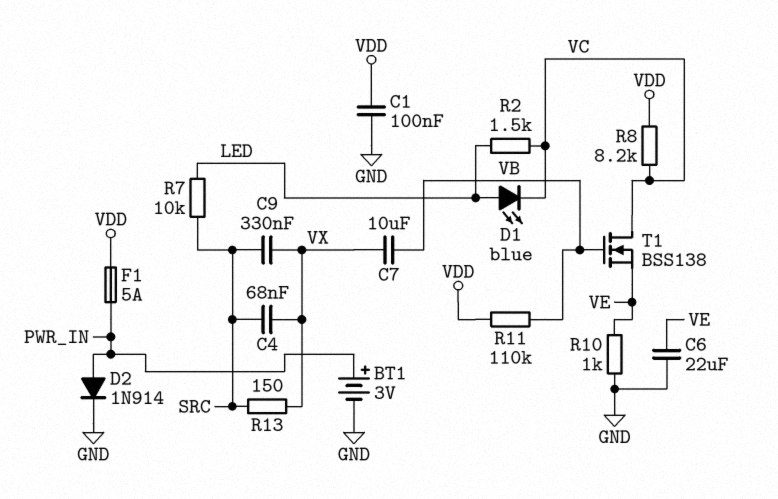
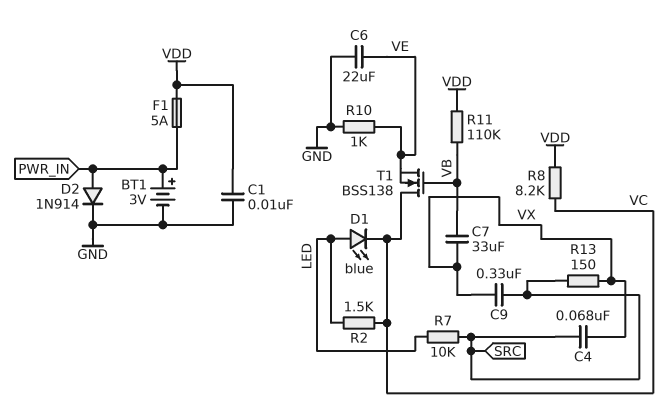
C1: 100nF (GND, VDD) -> 10nF (GND, VDD)
C7: 10uF (VB, VX) -> 33uF (VB, VX)

